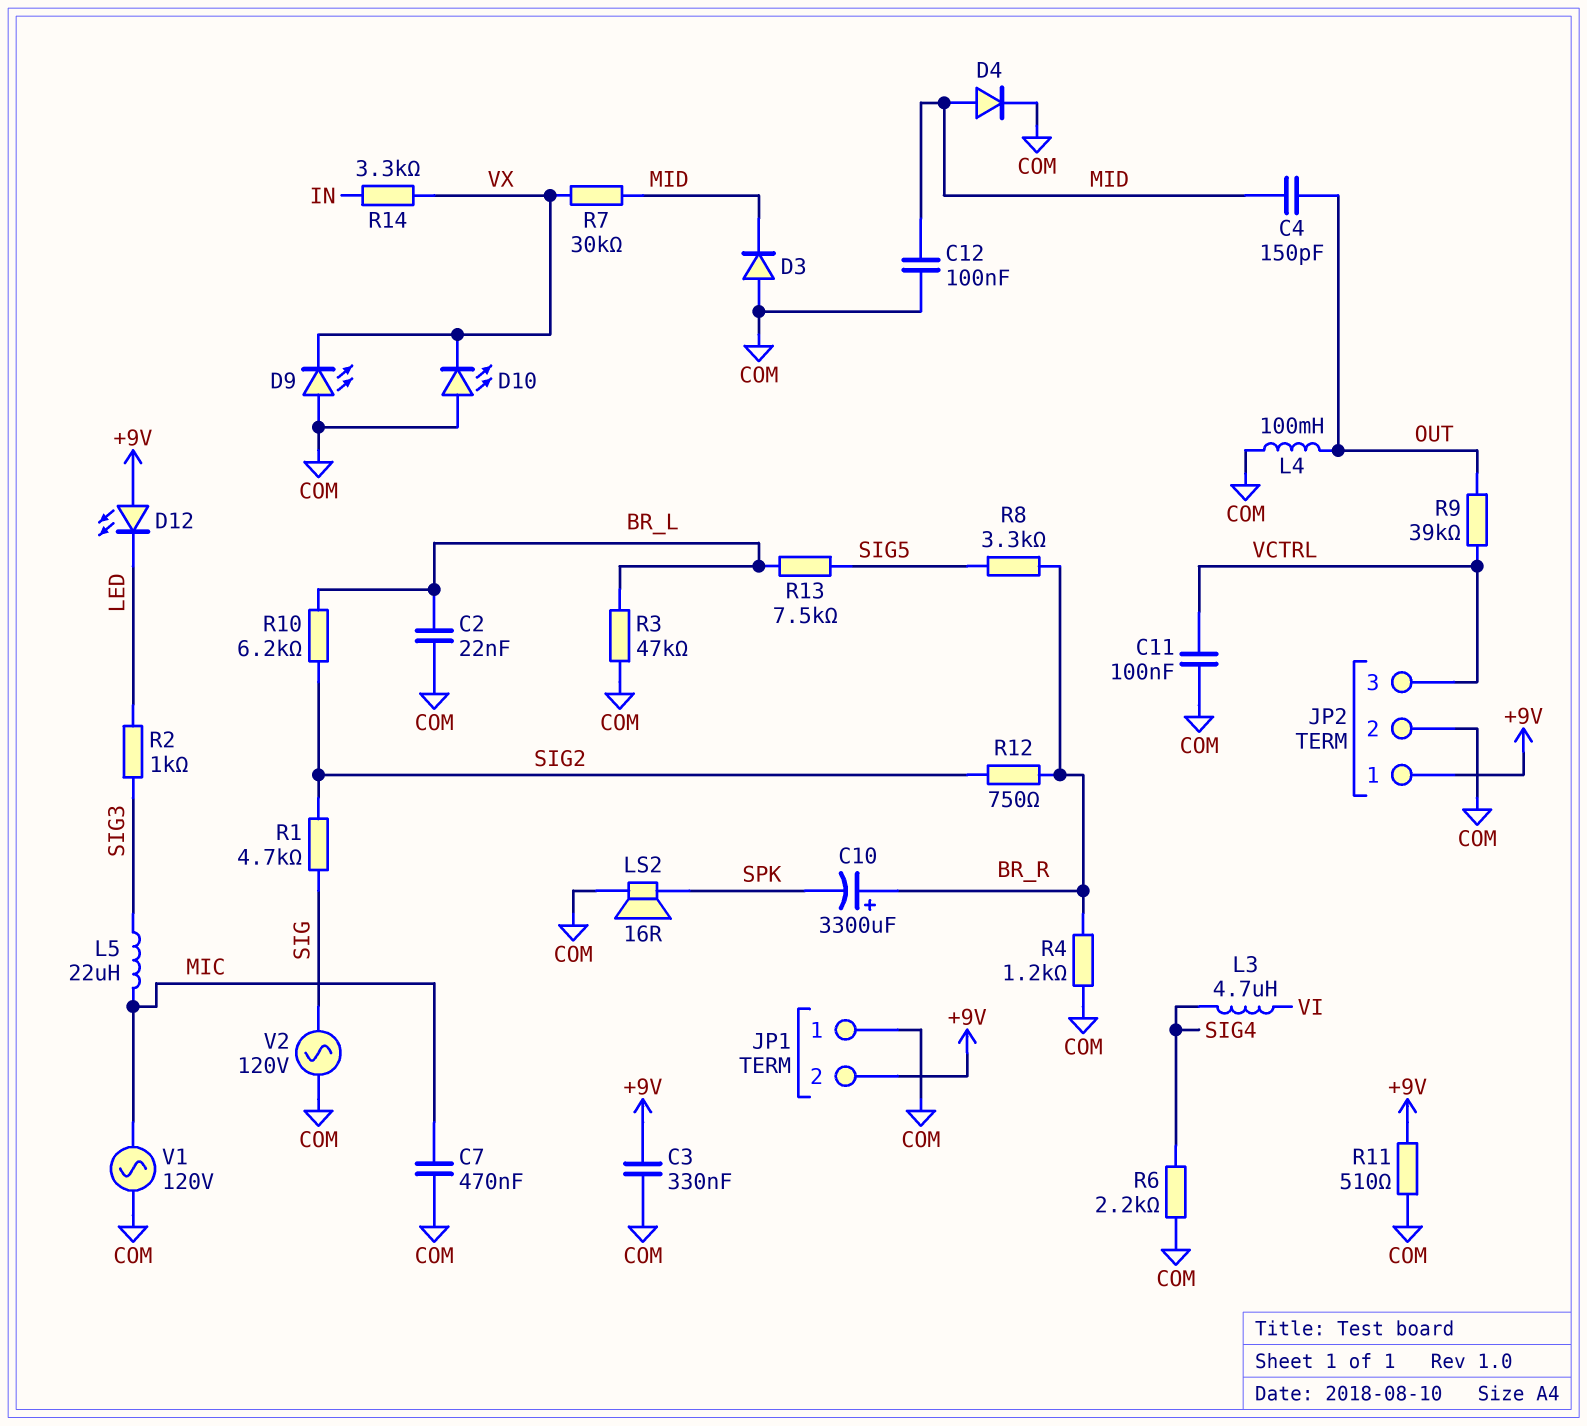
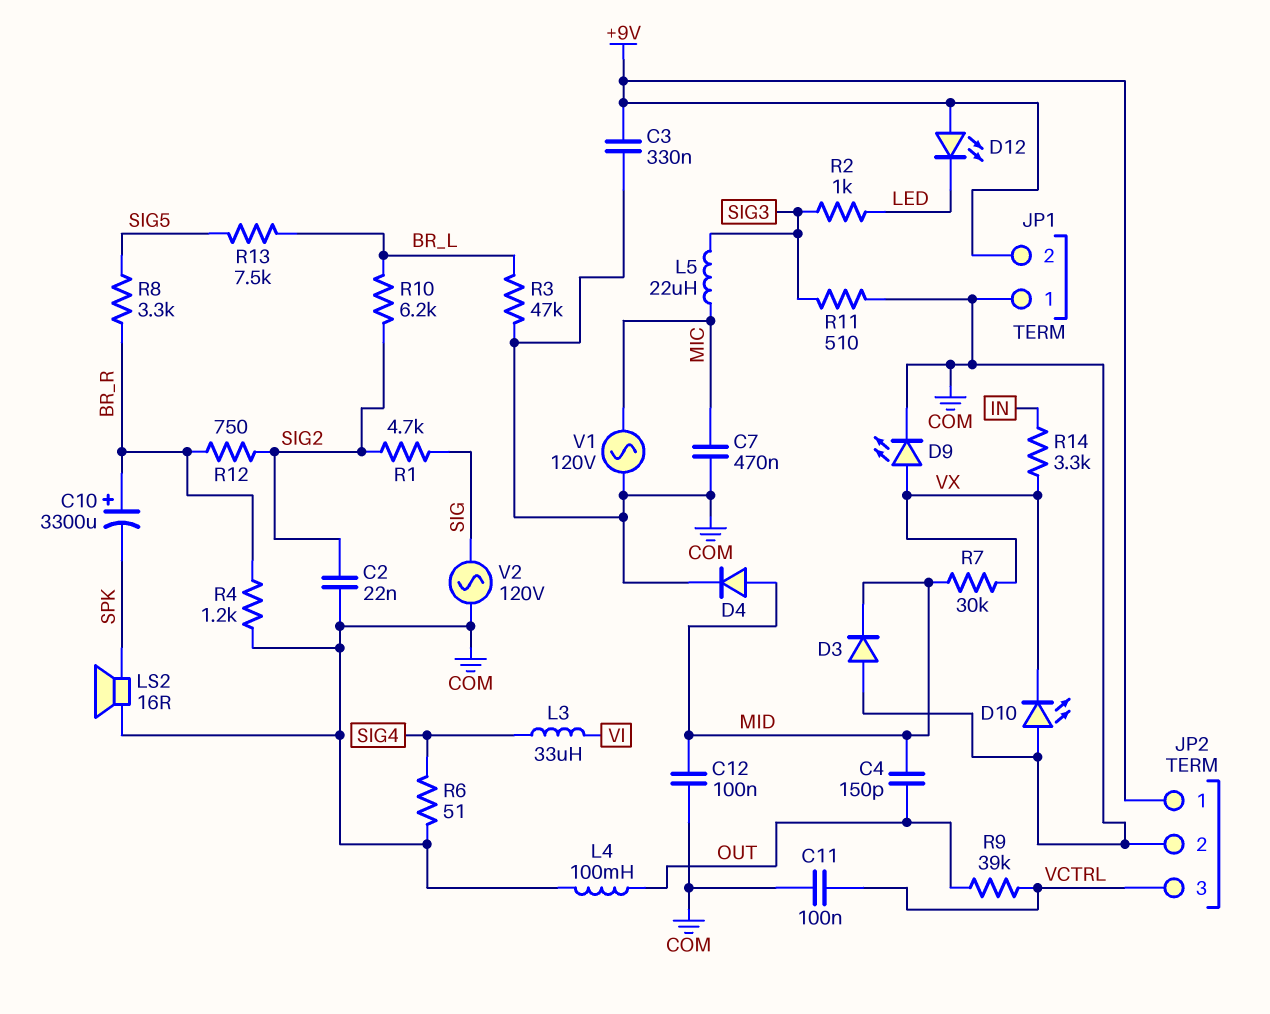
C2: 22nF (BR_L, COM) -> 22nF (COM, SIG2)
D9: LED (A COM, K VX) -> LED (A VX, K COM)
L3: 4.7uH (SIG4, VI) -> 33uH (SIG4, VI)
R6: 2.2k (COM, SIG4) -> 51 (COM, SIG4)
R11: 510 (+9V, COM) -> 510 (COM, SIG3)

